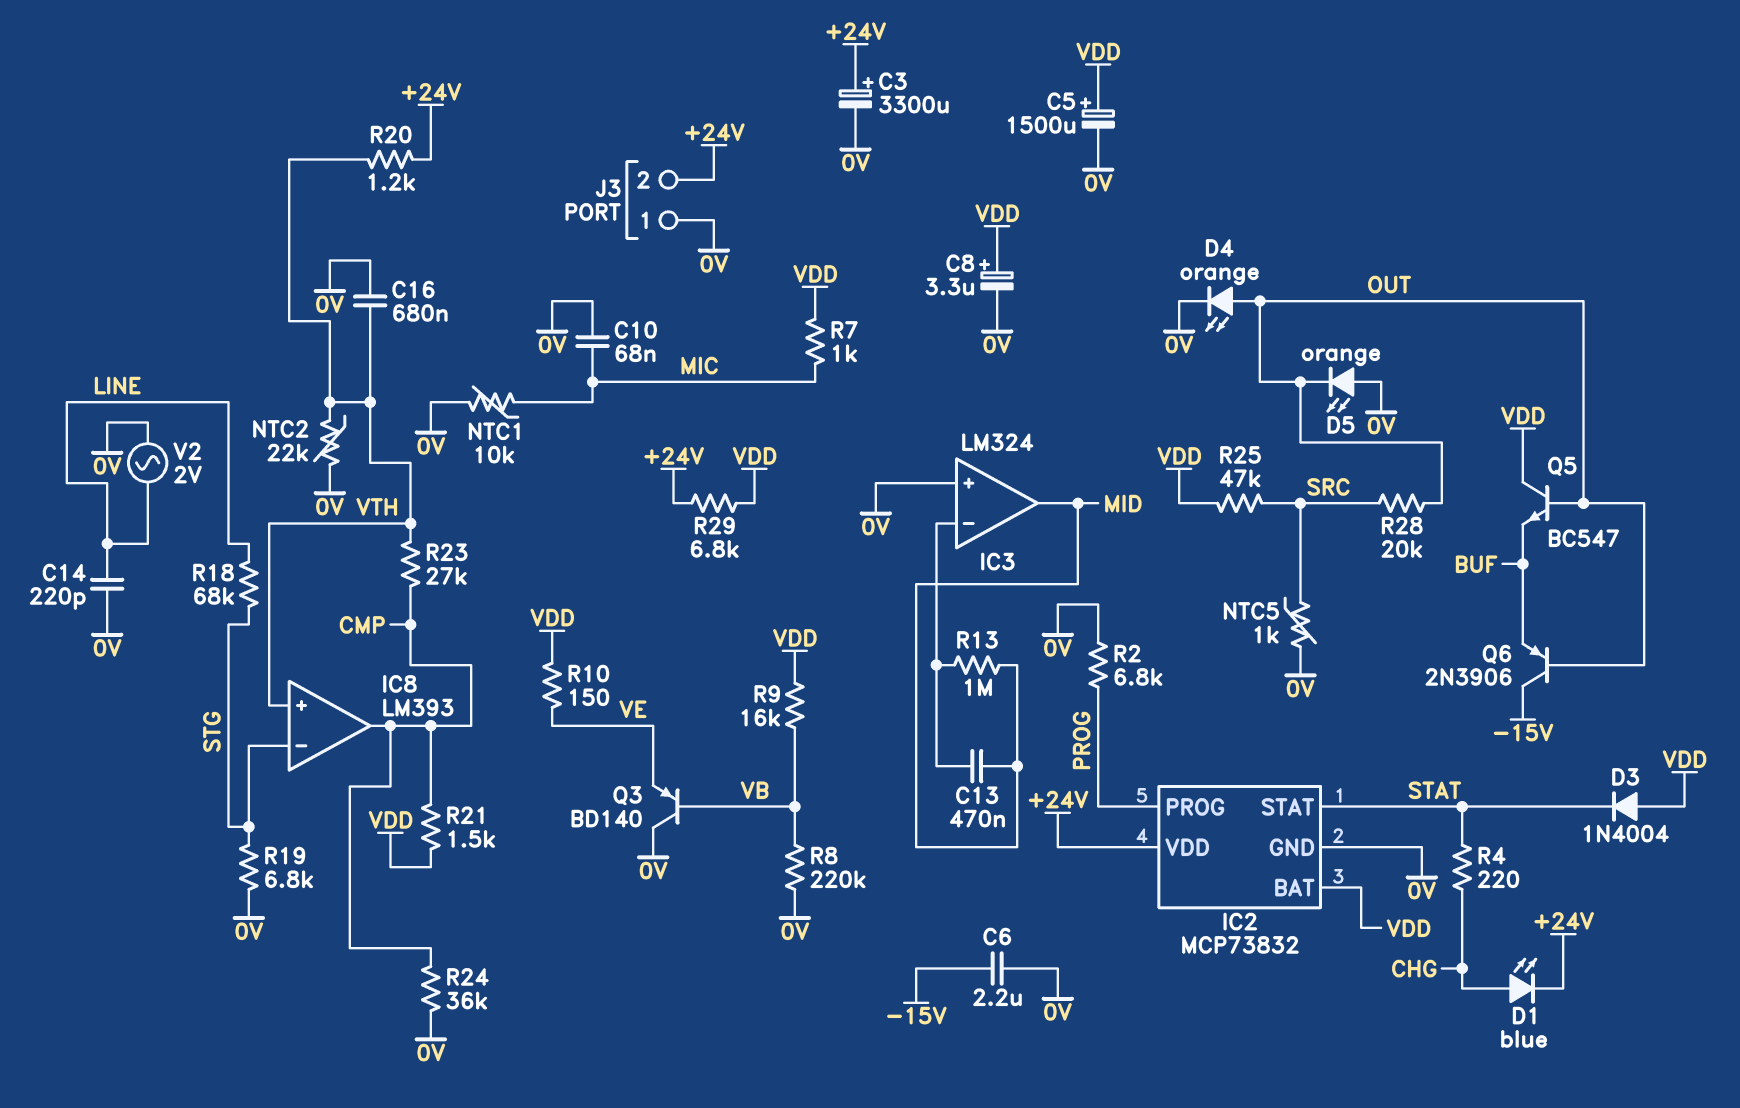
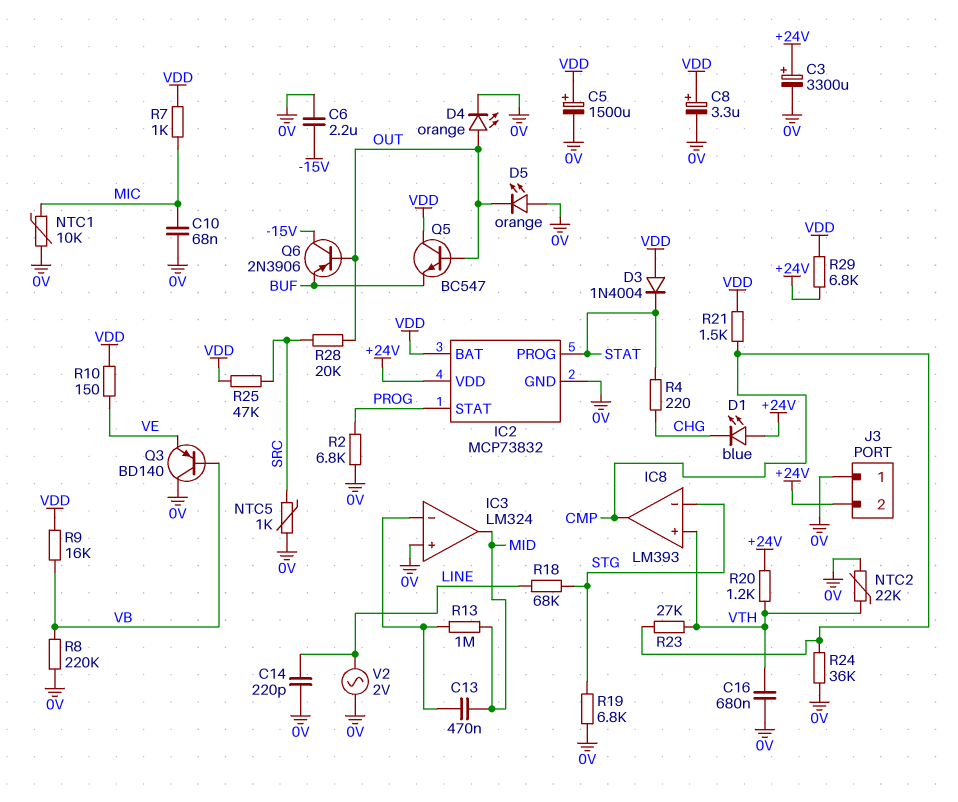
D1: LED blue (A CHG, K +24V) -> LED blue (A +24V, K CHG)
IC2 pin PROG: PROG -> STAT
IC2 pin STAT: STAT -> PROG

